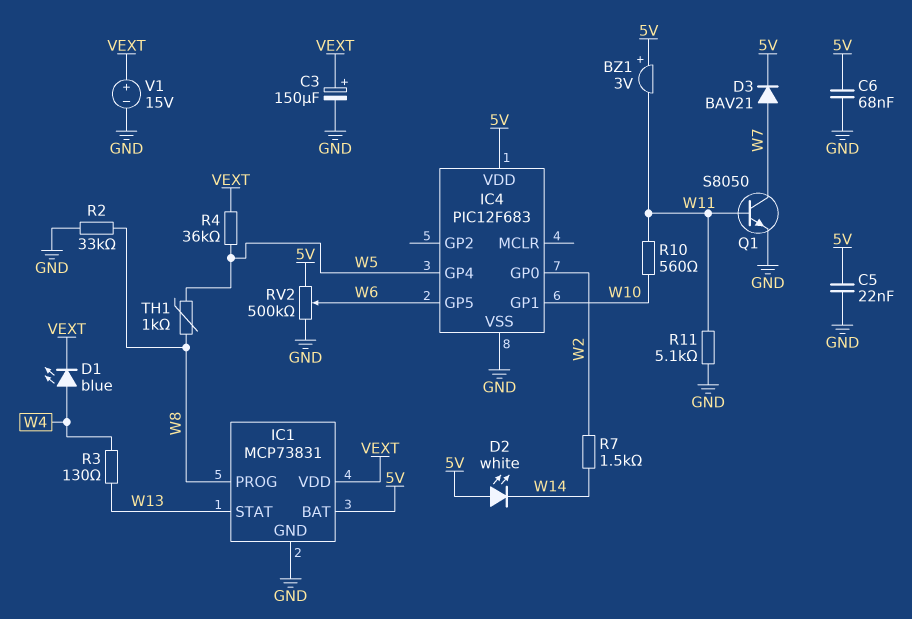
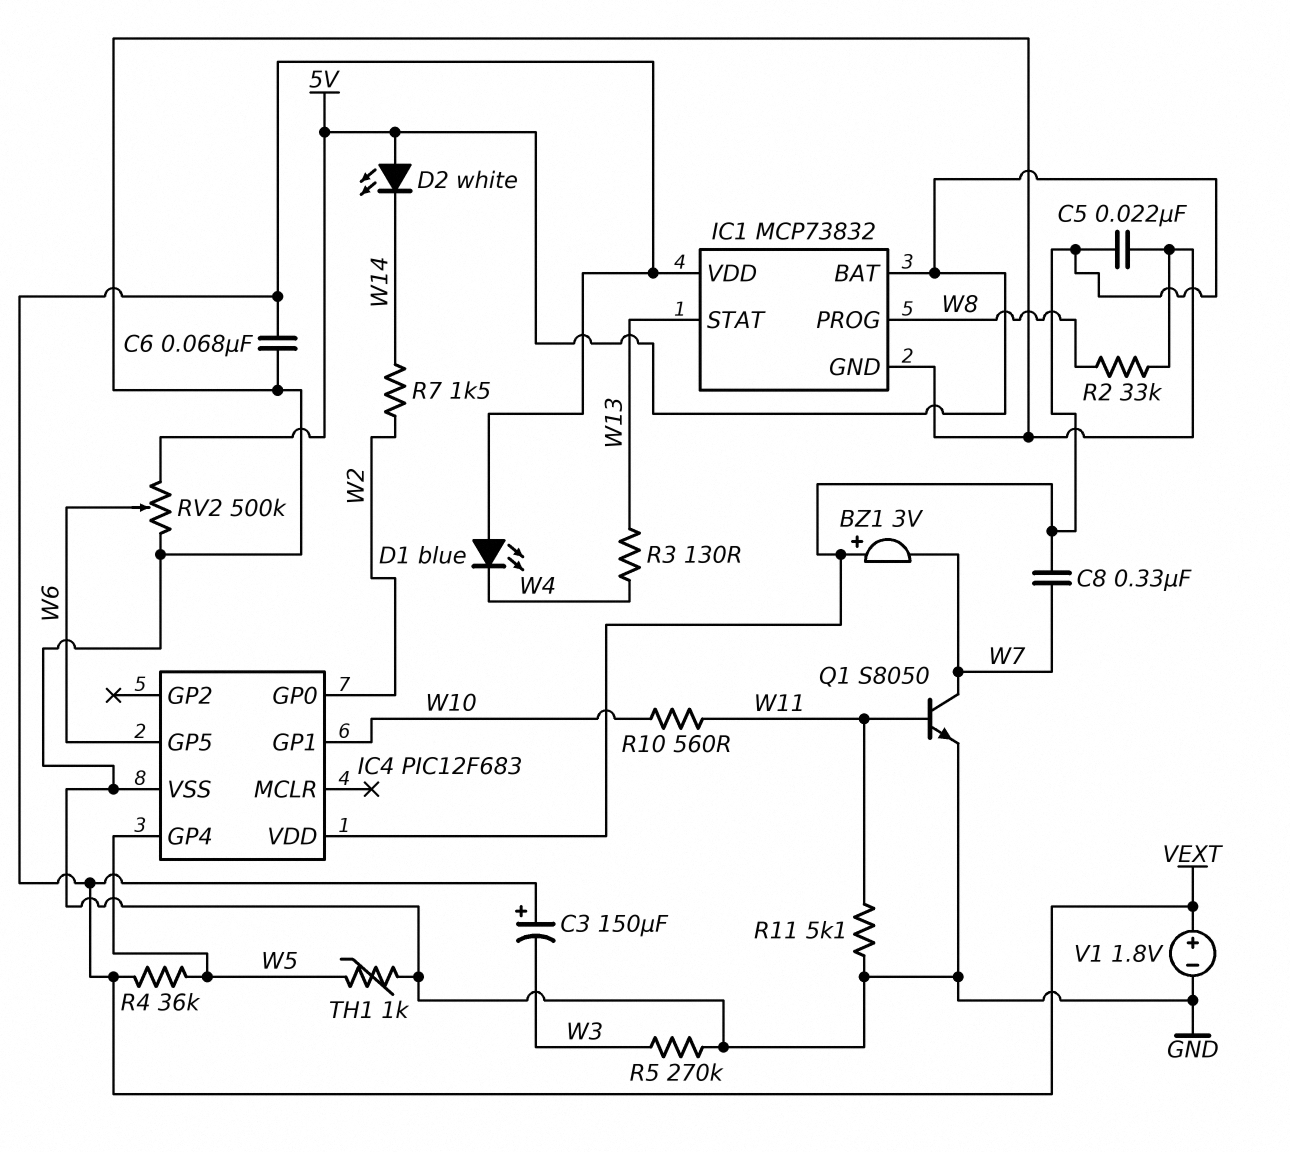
BZ1: buzzer 3V (plus 5V, minus W11) -> buzzer 3V (plus 5V, minus W7)
C3: 150uF (plus VEXT, minus GND) -> 150uF (plus VEXT, minus W3)
C6: 68nF (5V, GND) -> 68nF (GND, VEXT)
C8: none -> 330nF (5V, W7)
D1: LED blue (A W4, K VEXT) -> LED blue (A VEXT, K W4)
D3: diode BAV21 (A W7, K 5V) -> none
IC1: MCP73831 -> MCP73832
R5: none -> 270k (GND, W3)
TH1: 1k (W5, W8) -> 1k (GND, W5)
V1: 15V (plus VEXT, minus GND) -> 1.8V (plus VEXT, minus GND)

